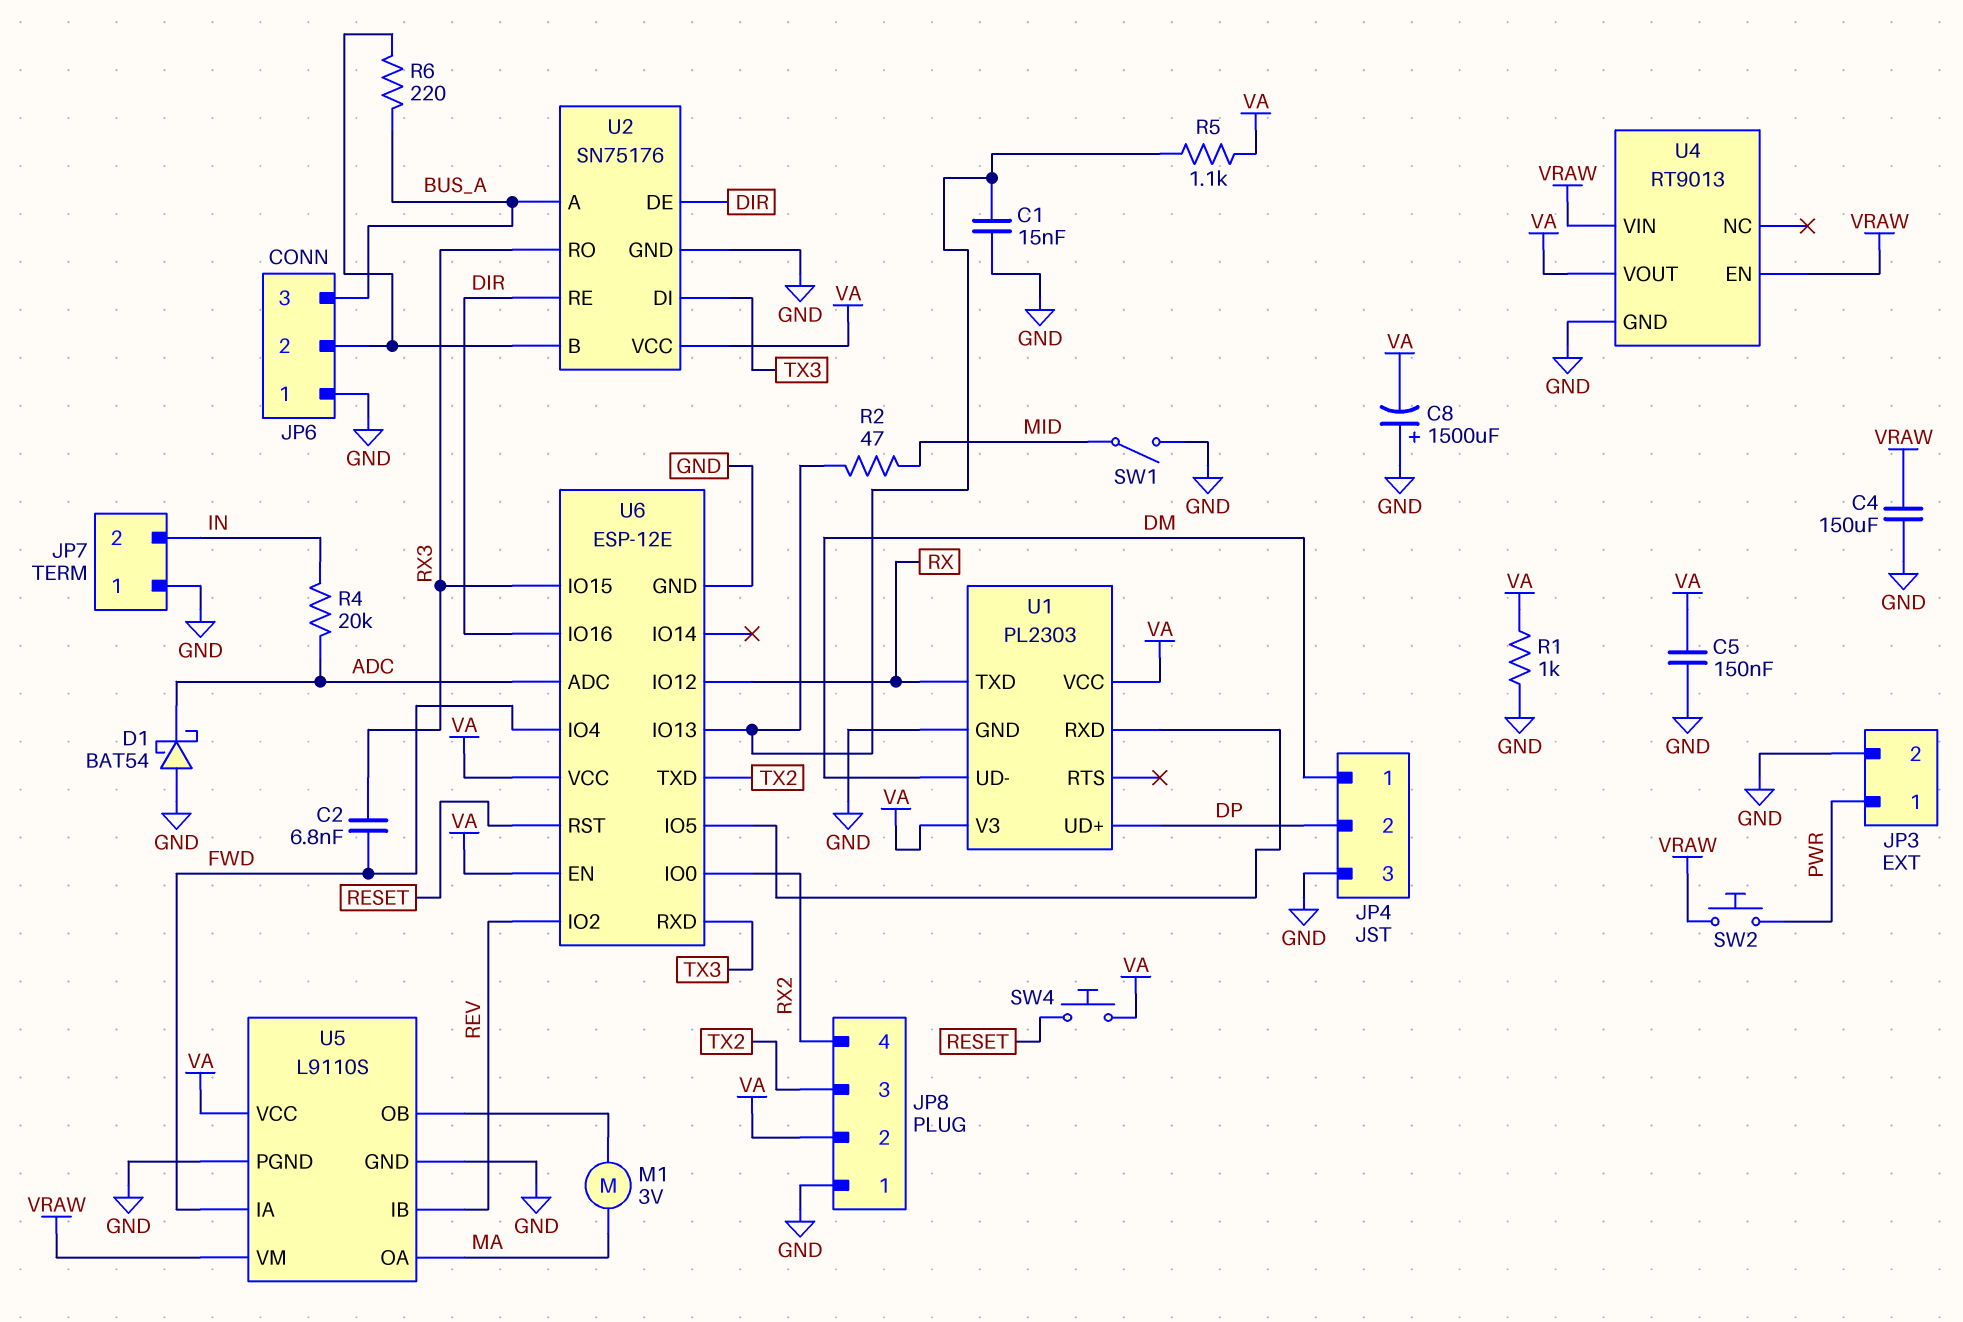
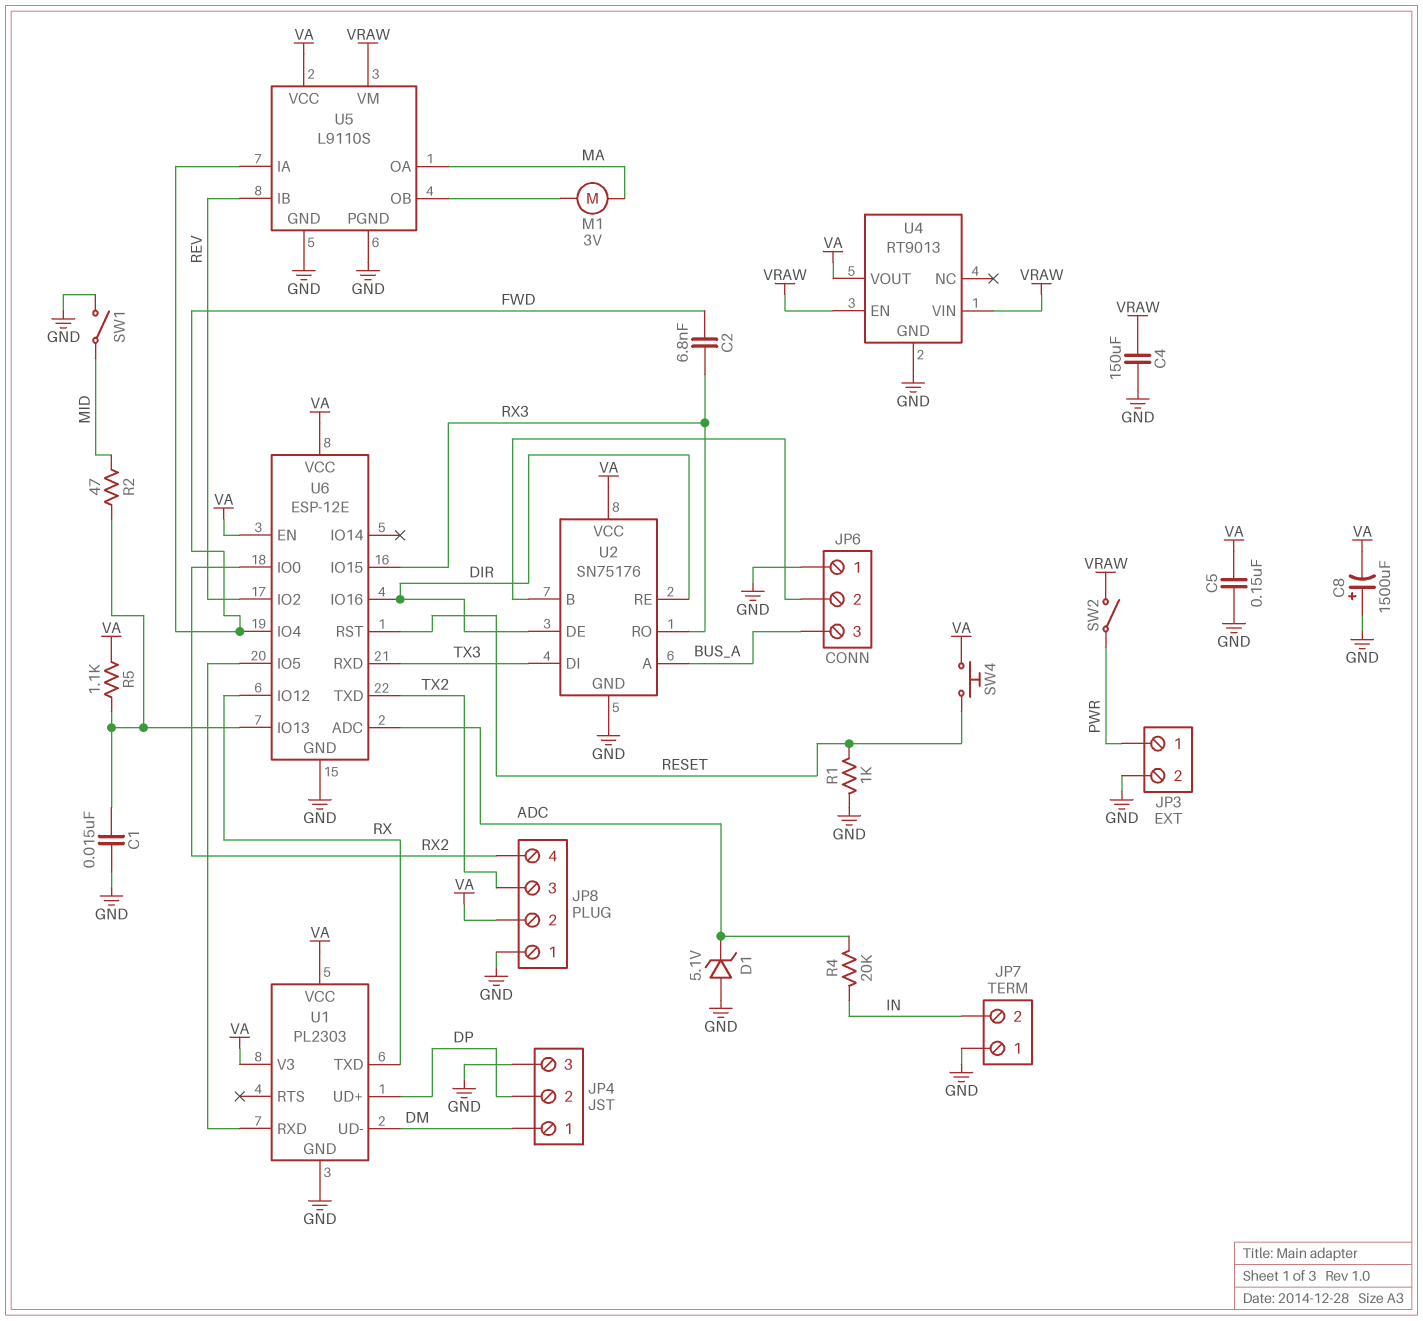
D1: schottky BAT54 (A GND, K ADC) -> zener 5.1V (A GND, K ADC)
R1: 1k (GND, VA) -> 1k (GND, RESET)
R6: 220 (BUS_A, JP6/2) -> none
SW2: button (PWR, VRAW) -> switch (PWR, VRAW)

